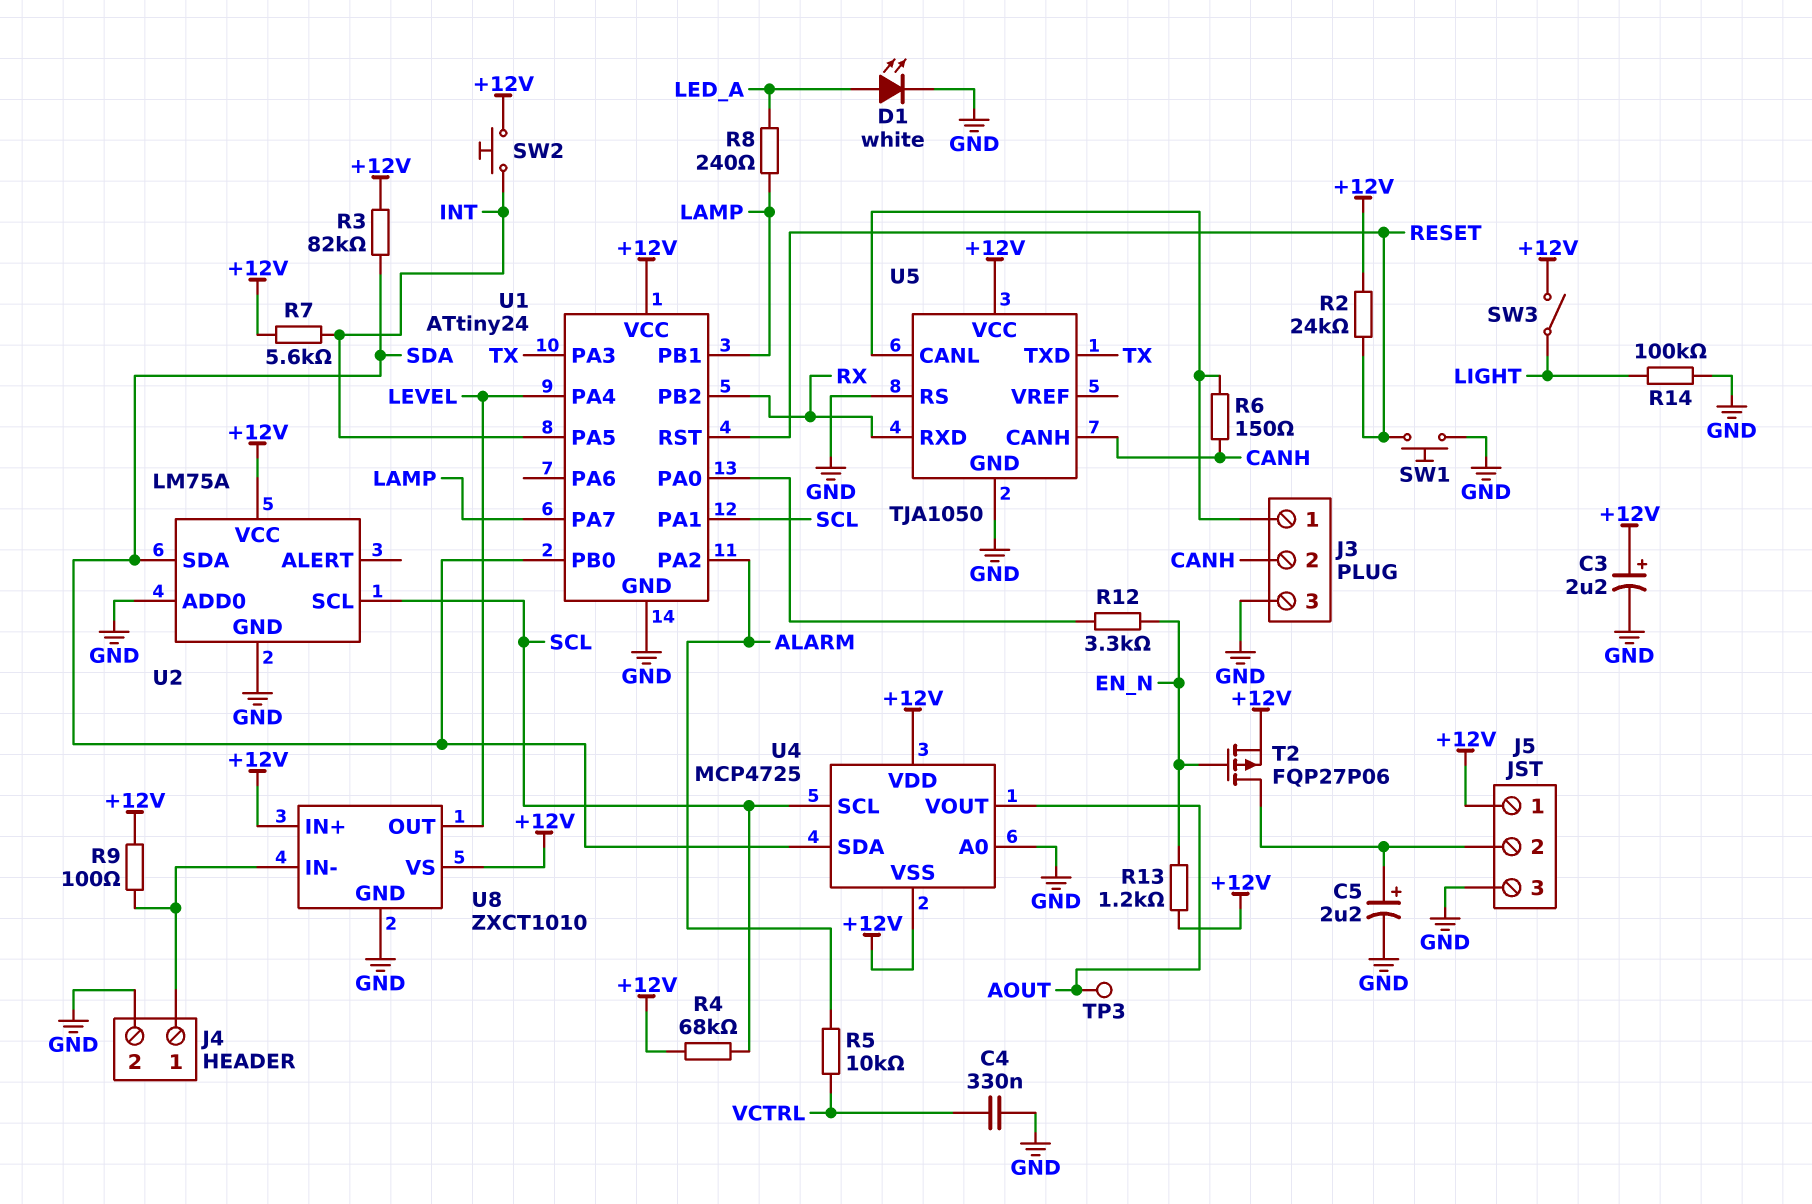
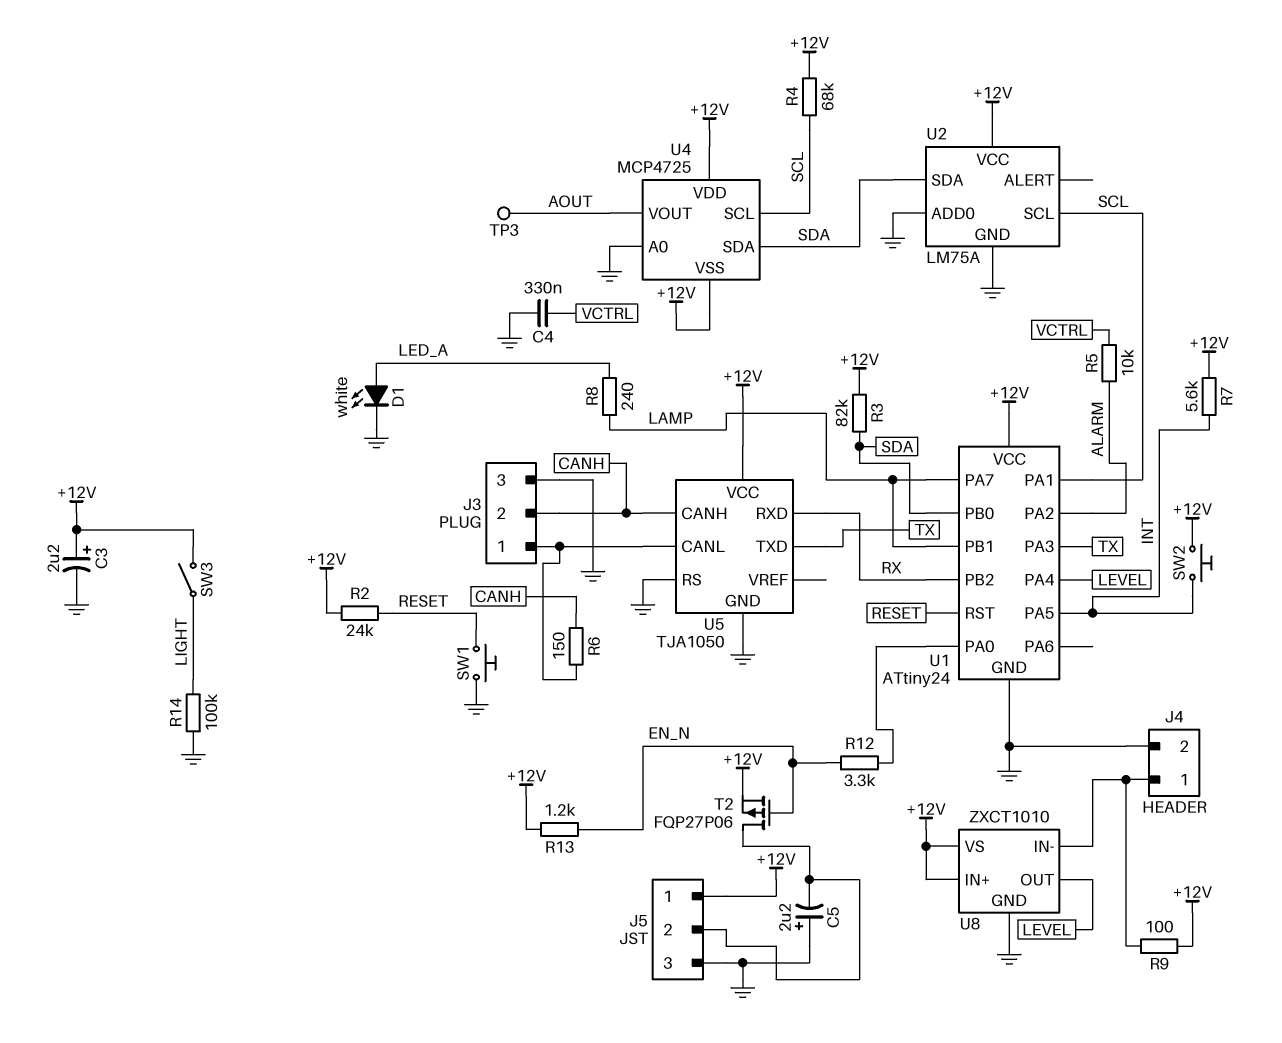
C5: 2.2uF (plus J5/2, minus GND) -> 2.2uF (plus GND, minus J5/2)

